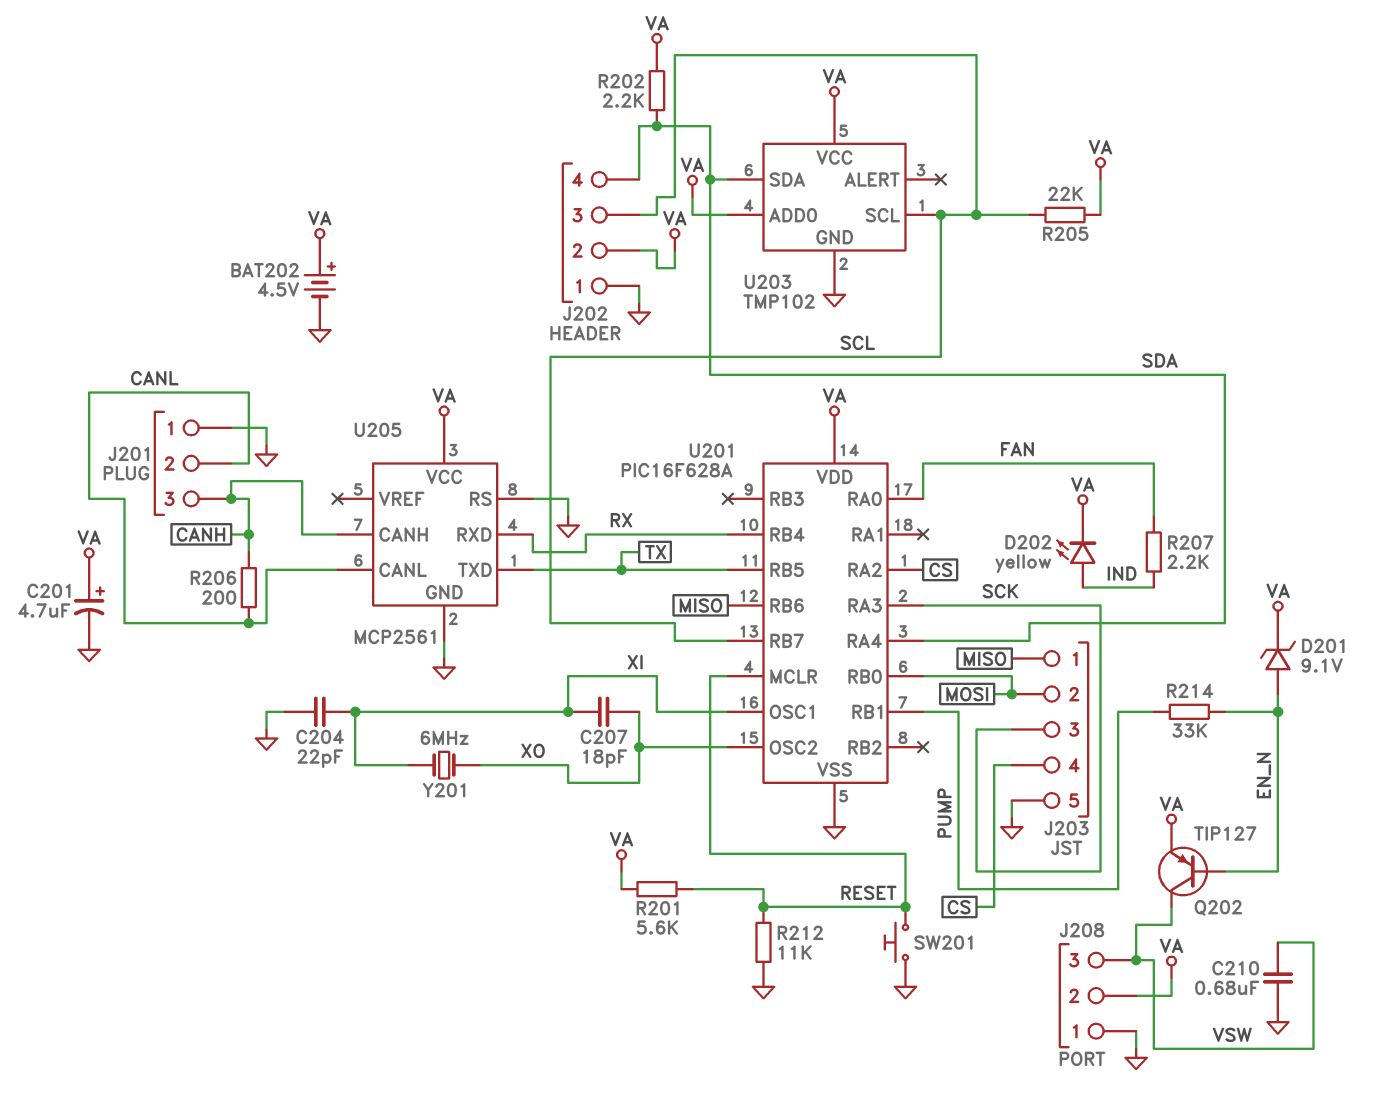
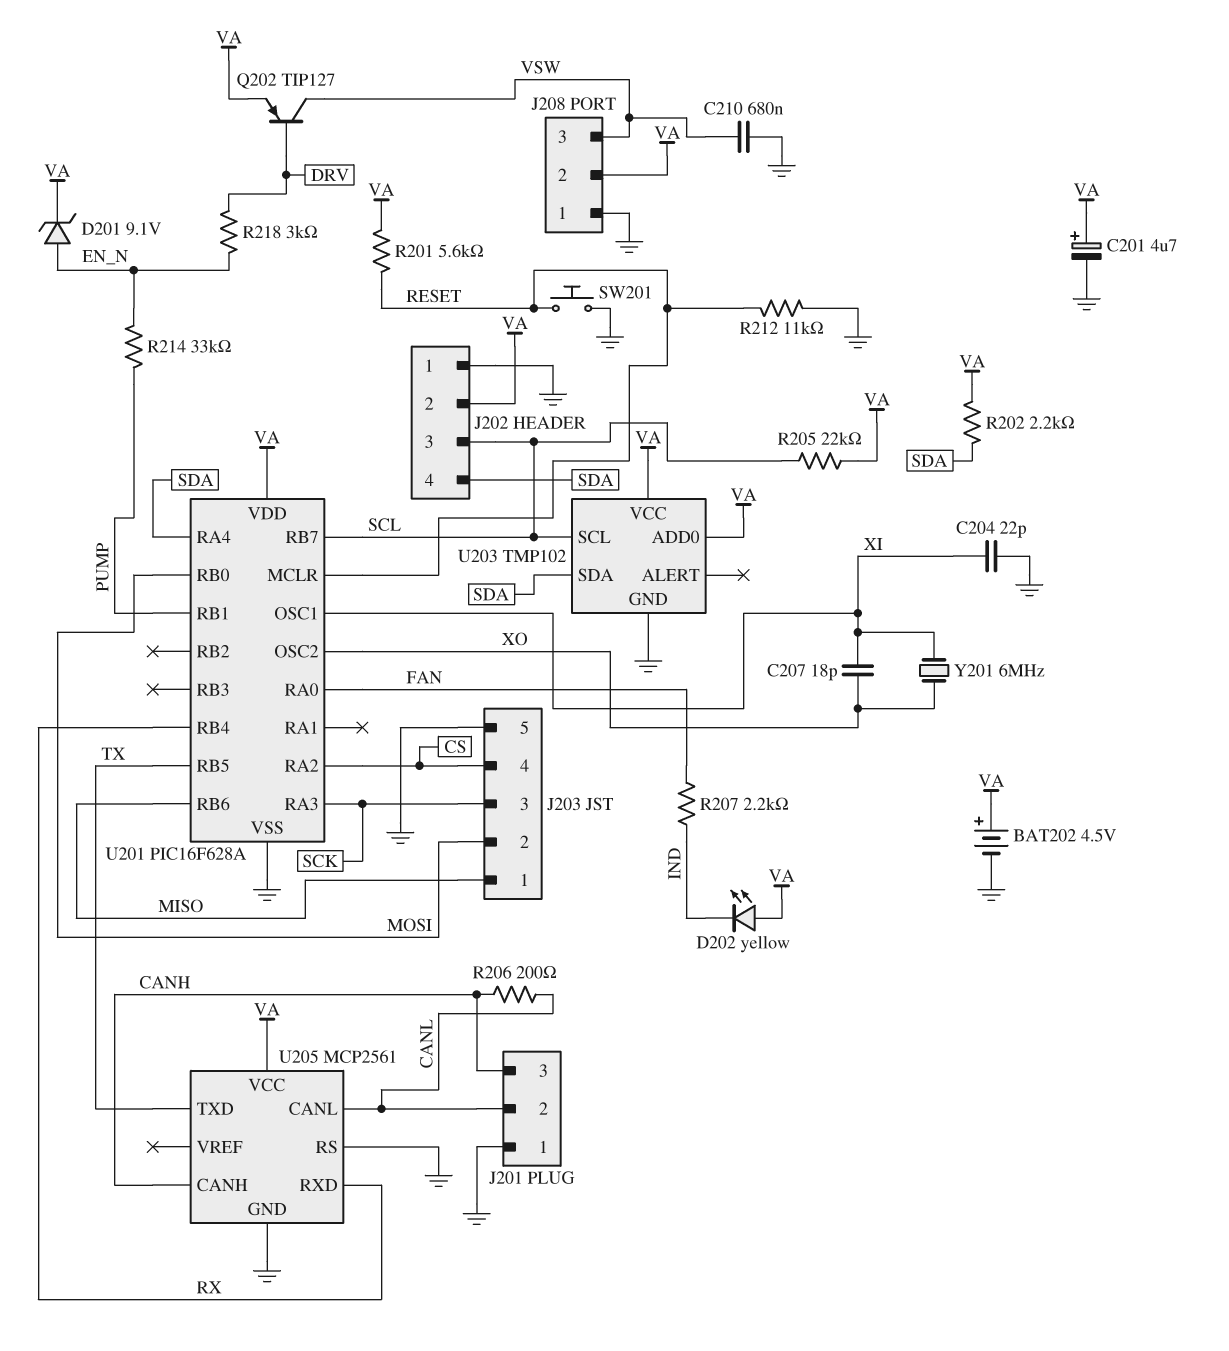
D202: LED yellow (A IND, K VA) -> LED yellow (A VA, K IND)
Q202: PNP TIP127 (B EN_N, C VSW, E VA) -> PNP TIP127 (B DRV, C VSW, E VA)
R218: none -> 3k (DRV, EN_N)

